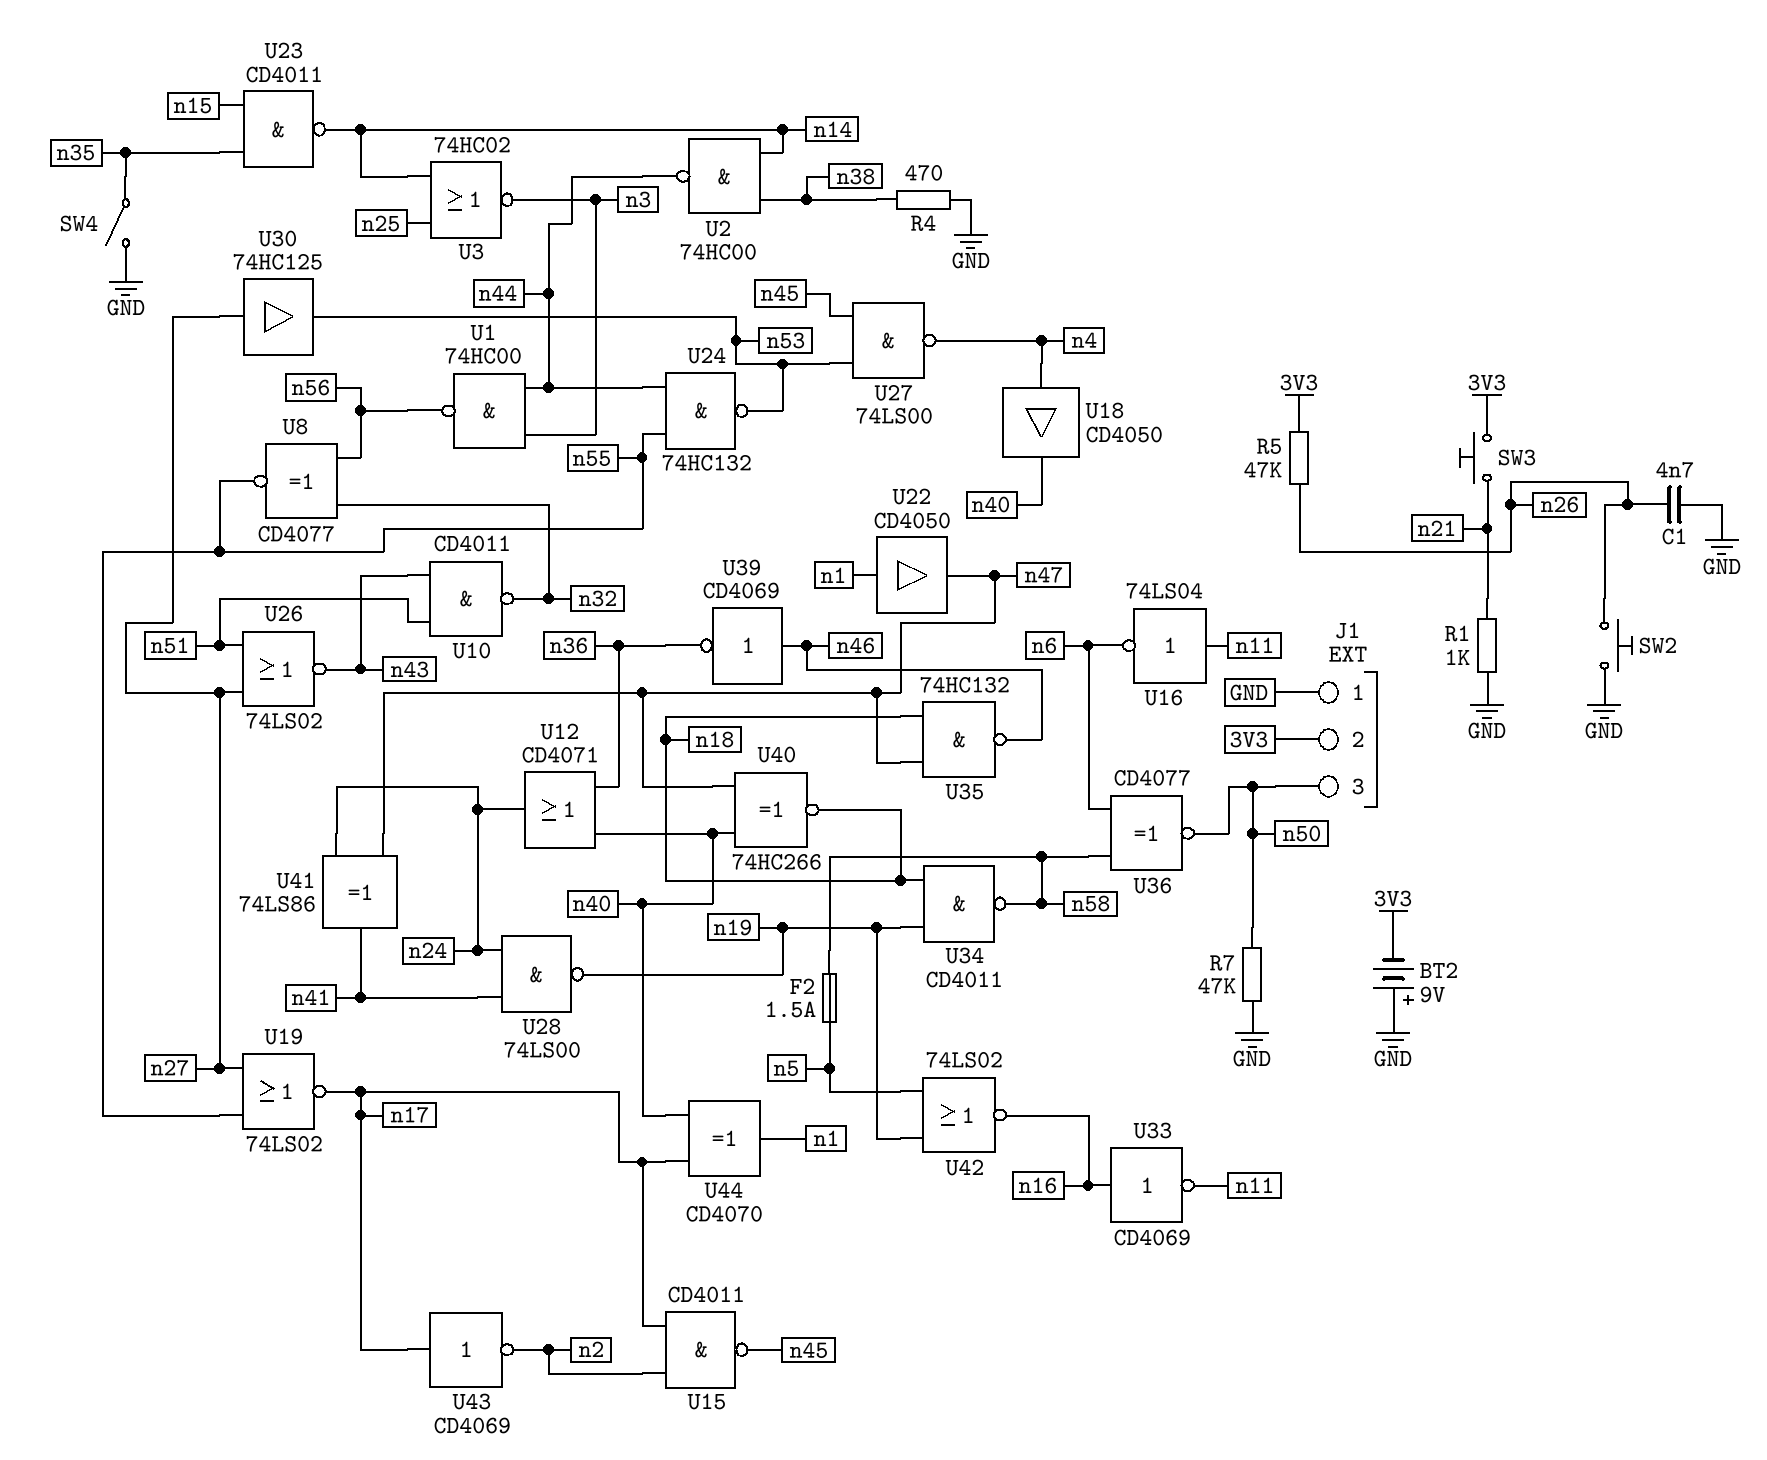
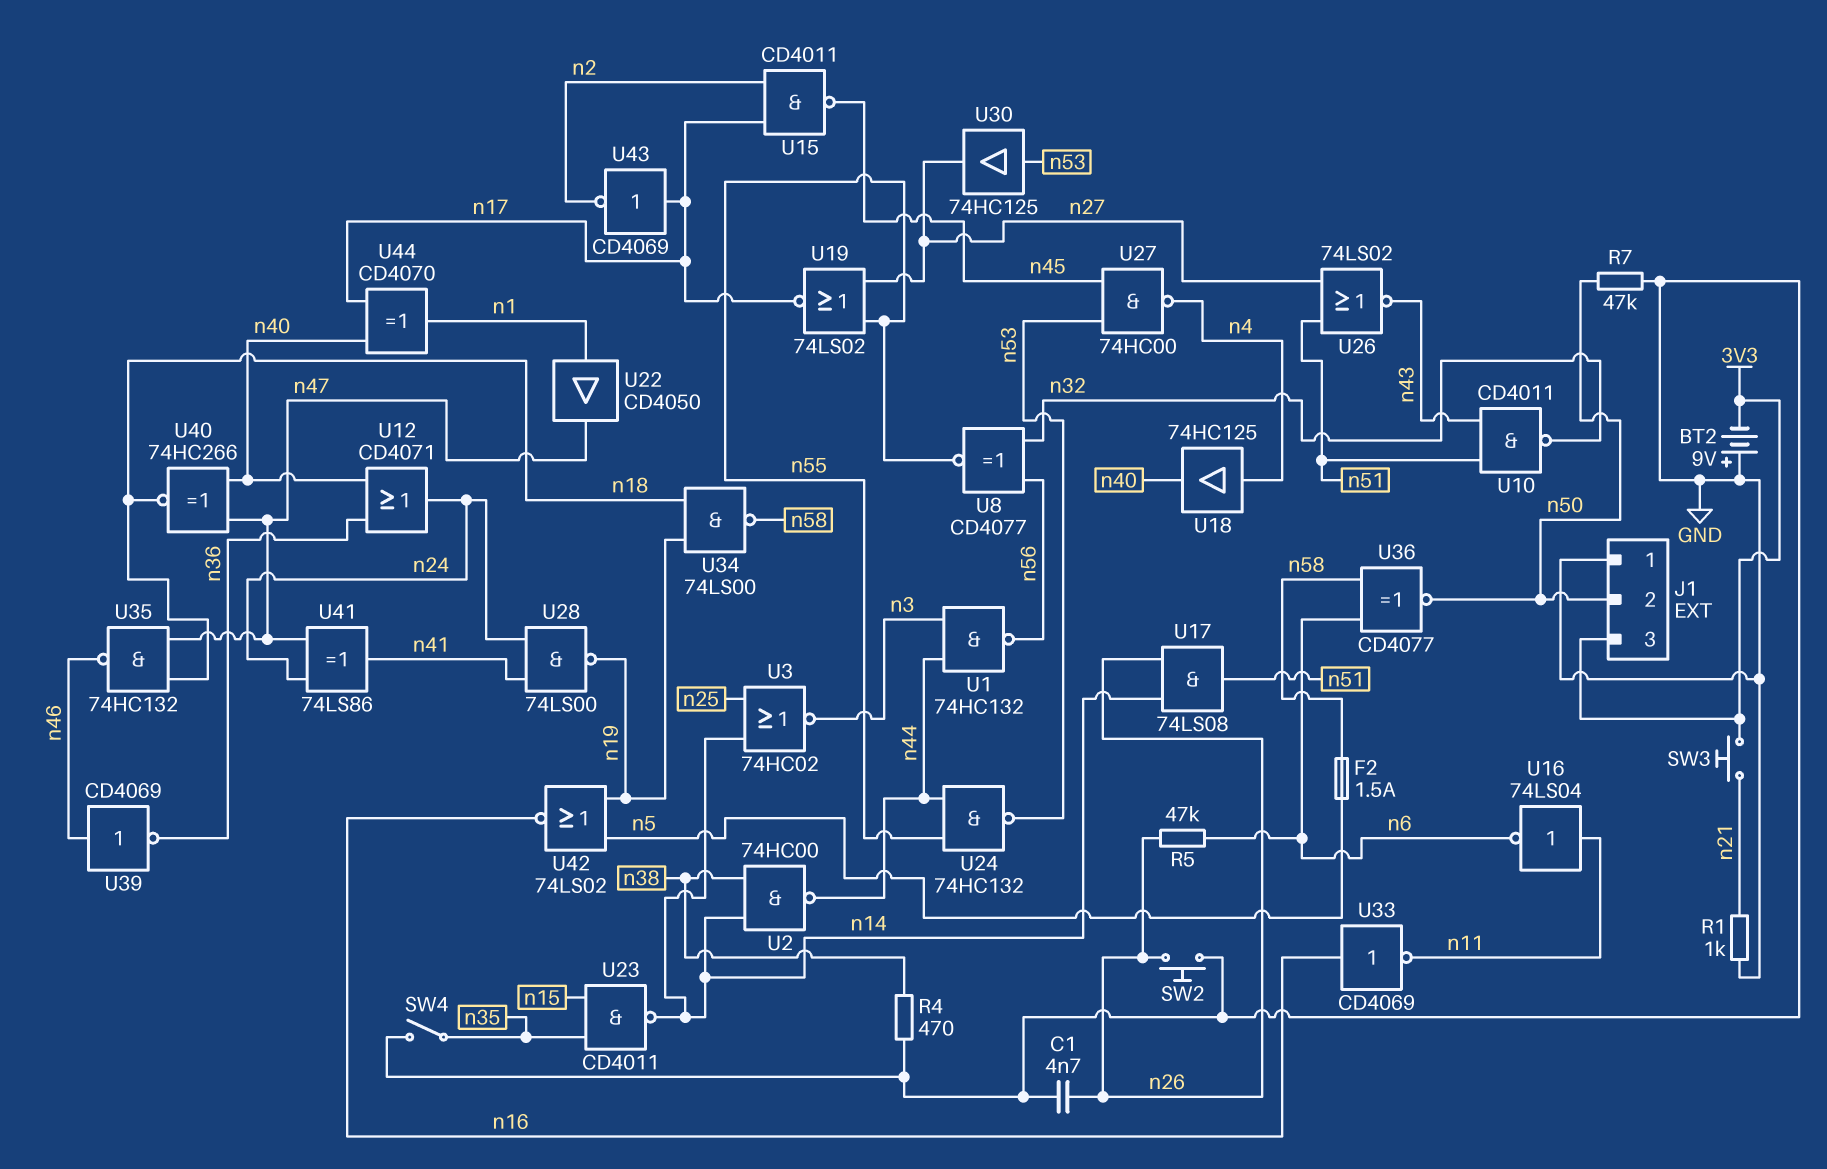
J1 pin 2: 3V3 -> n50
J1 pin 3: n50 -> 3V3
R5: 47k (3V3, n26) -> 47k (n6, n26)
U1: NAND 74HC00 (in n3, in n44, out n56) -> NAND 74HC132 (in n3, in n44, out n56)
U17: none -> AND 74LS08 (in n14, in n26, out n51)
U18: buffer CD4050 (in n4, out n40) -> buffer 74HC125 (in n4, out n40)
U27: NAND 74LS00 (in n45, in n53, out n4) -> NAND 74HC00 (in n45, in n53, out n4)
U30: buffer 74HC125 (in n27, out n53) -> buffer 74HC125 (in n53, out n27)
U34: NAND CD4011 (in n18, in n19, out n58) -> NAND 74LS00 (in n18, in n19, out n58)

